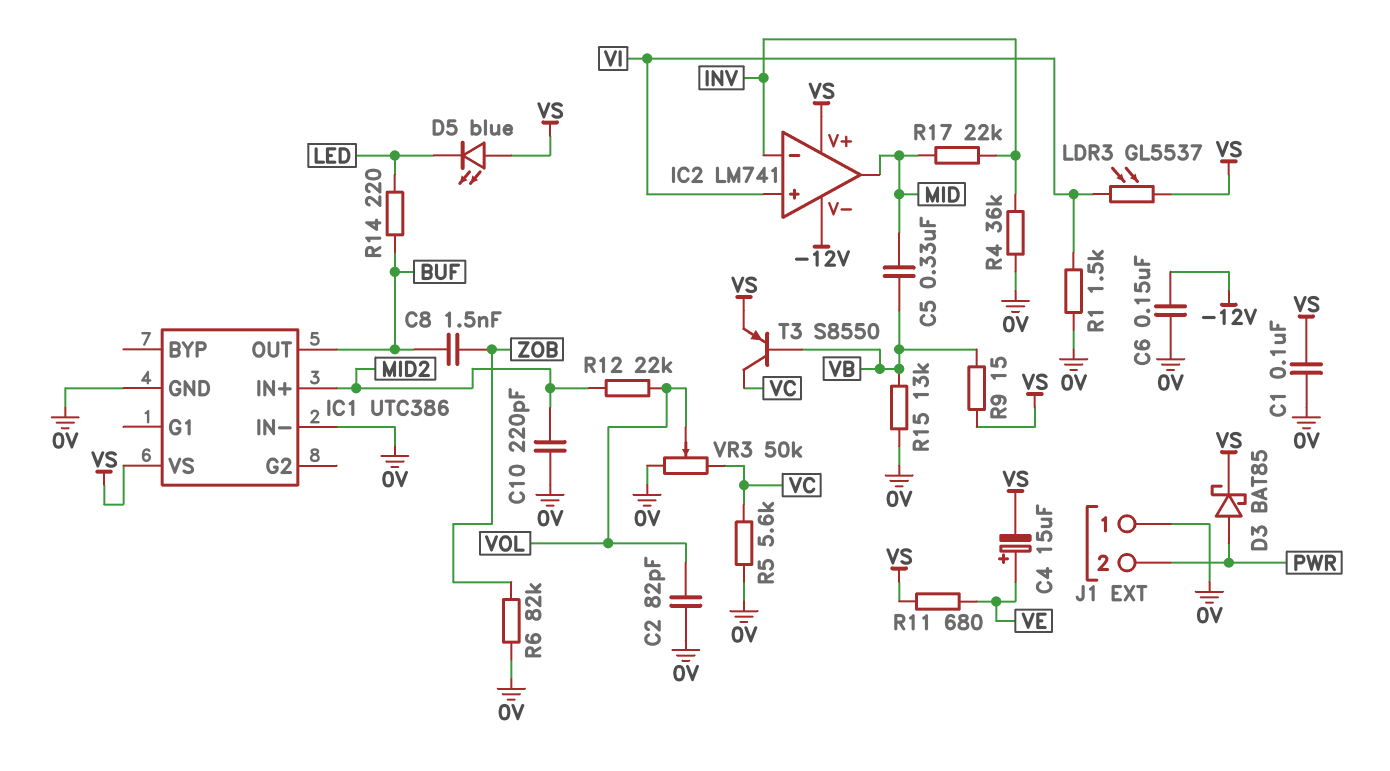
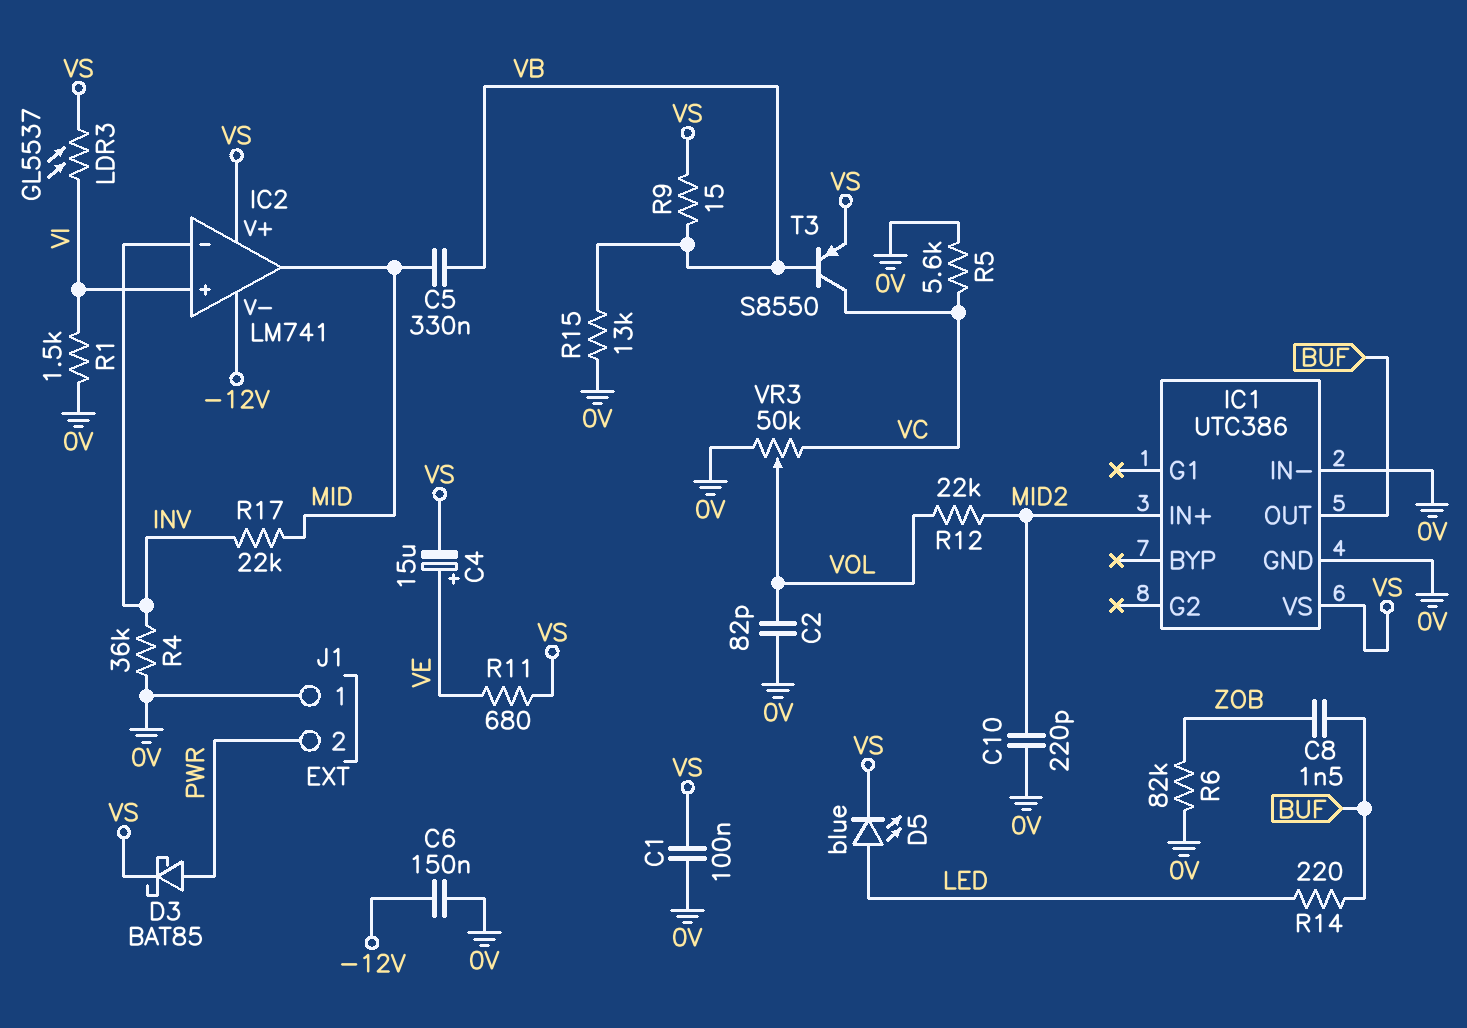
D5: LED blue (A VS, K LED) -> LED blue (A LED, K VS)

